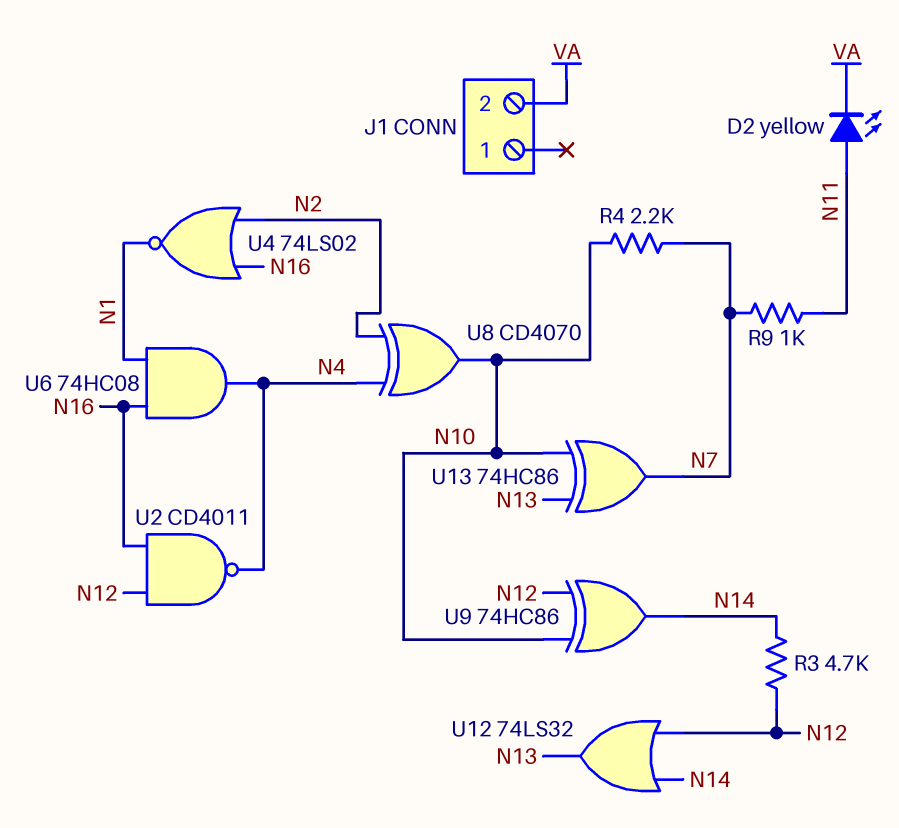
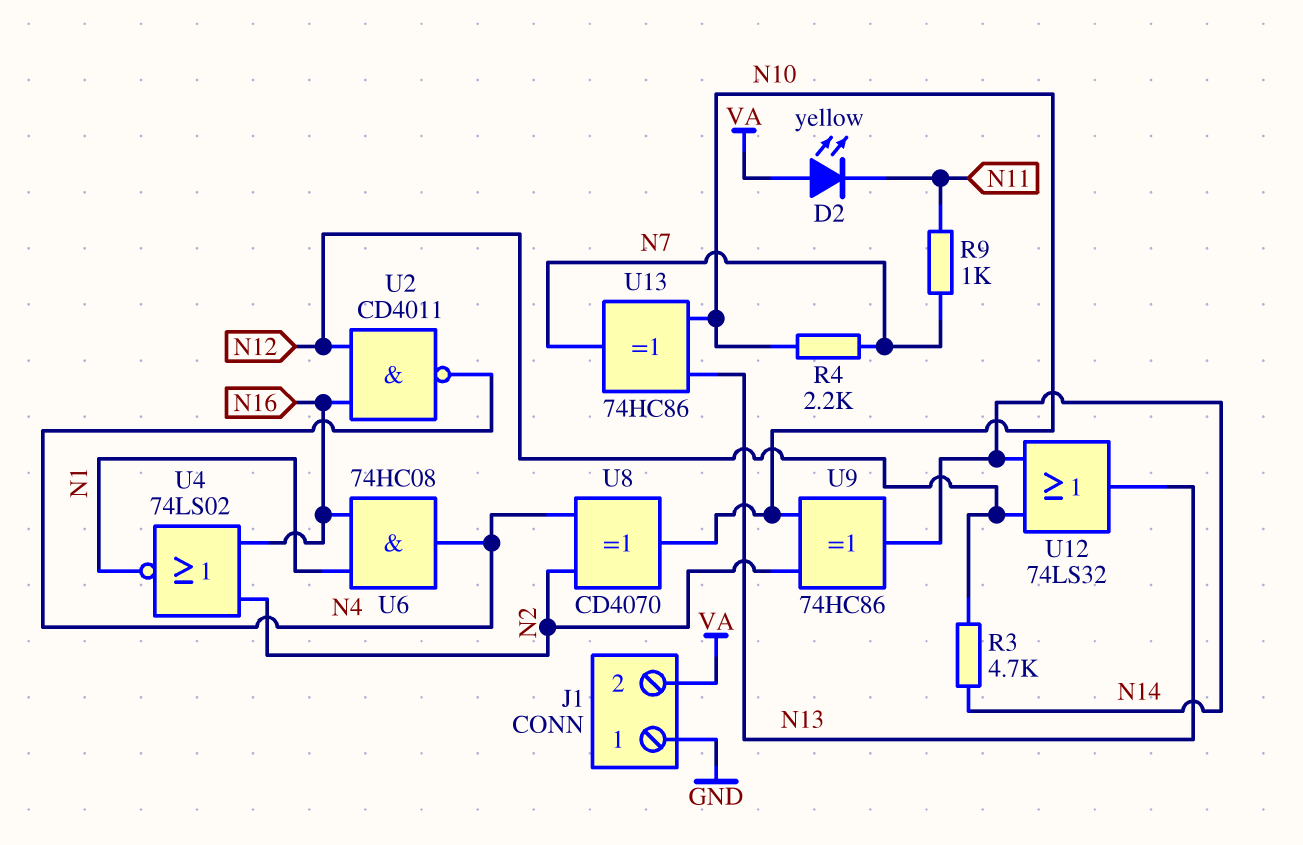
D2: LED yellow (A N11, K VA) -> LED yellow (A VA, K N11)
J1 pin 1: none -> GND
U9: XOR 74HC86 (in N10, in N12, out N14) -> XOR 74HC86 (in N2, in N10, out N14)

